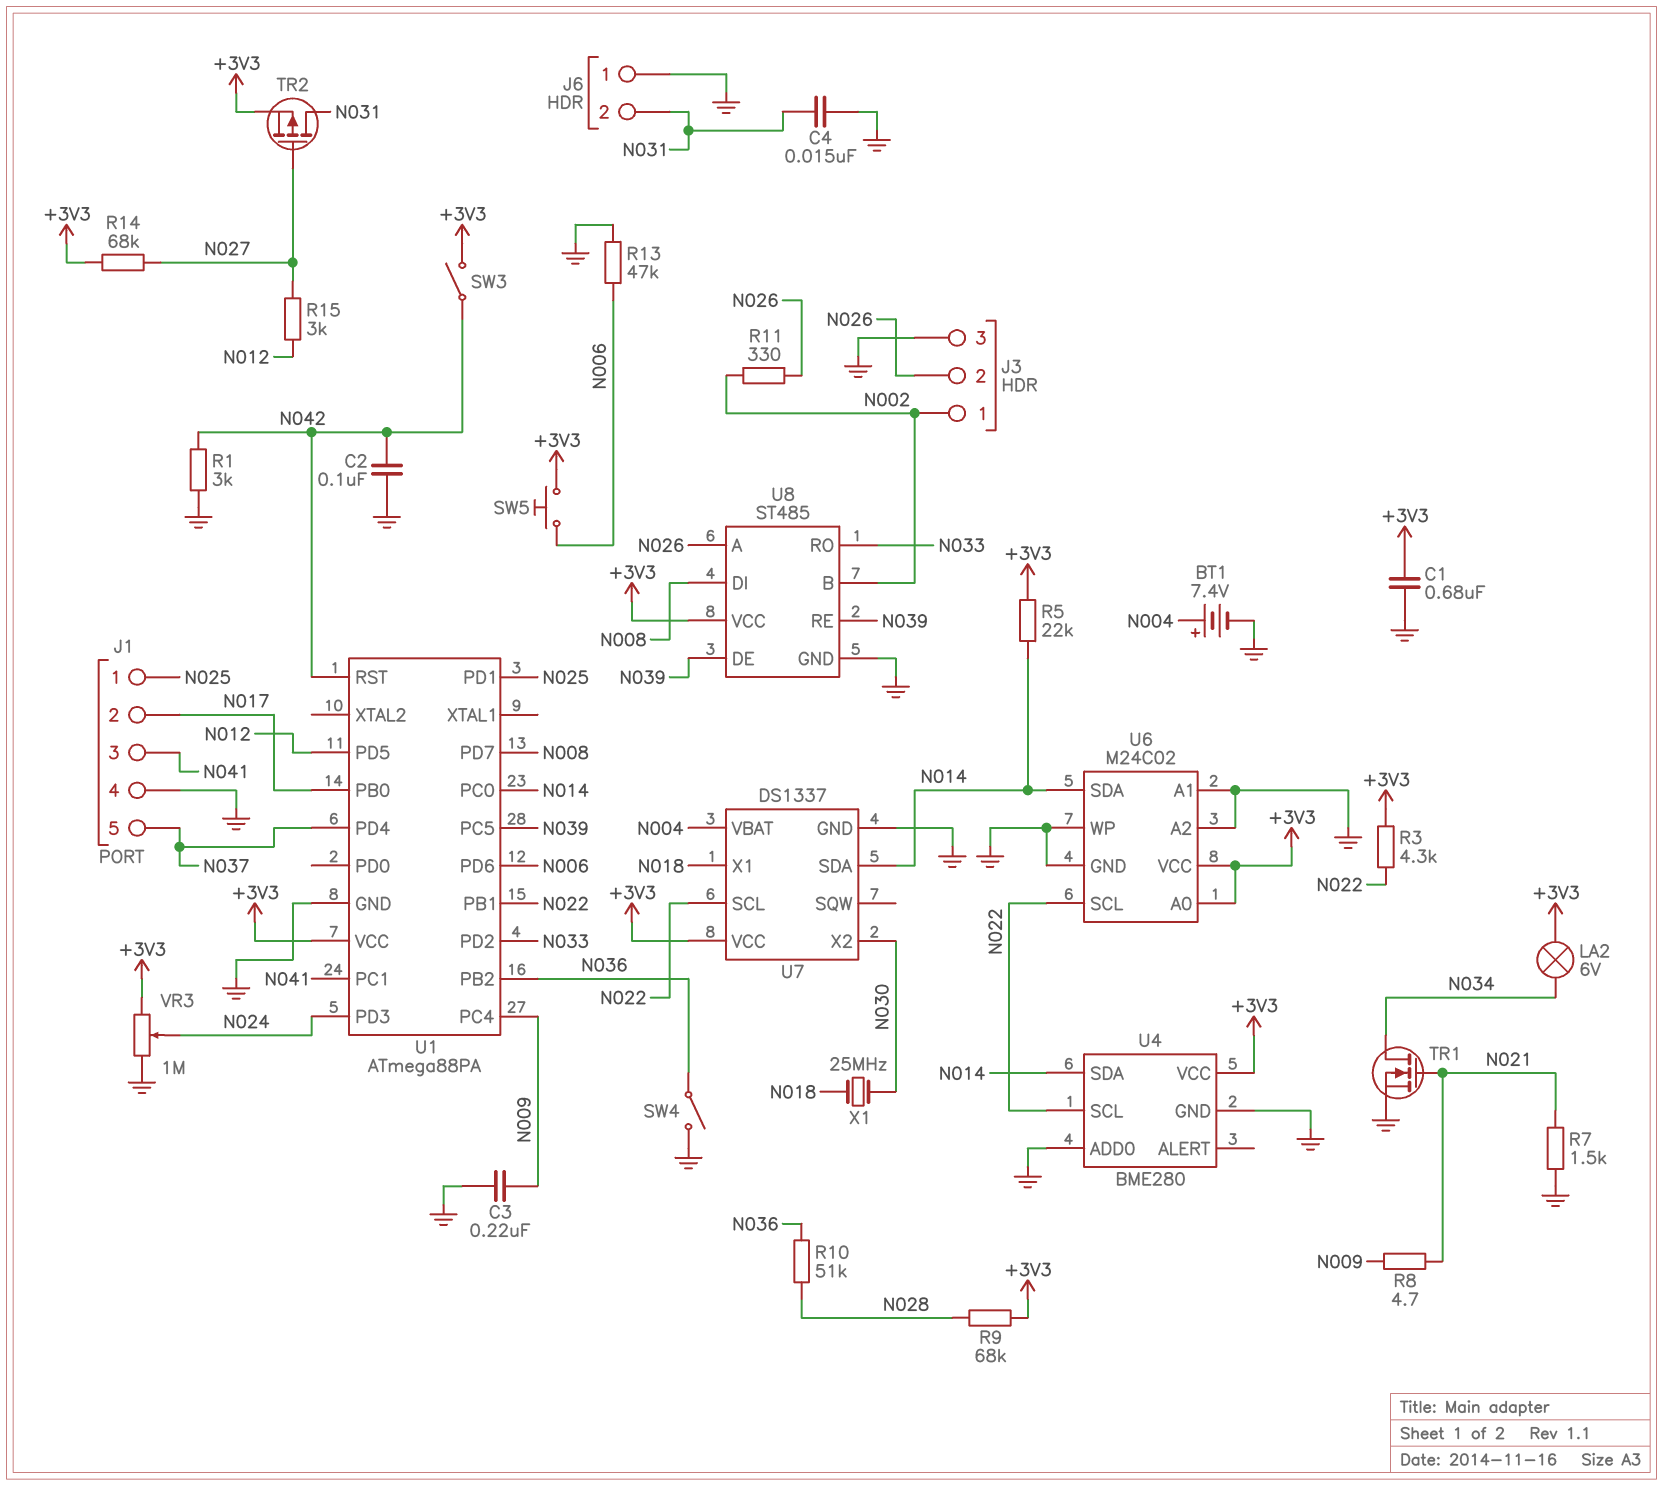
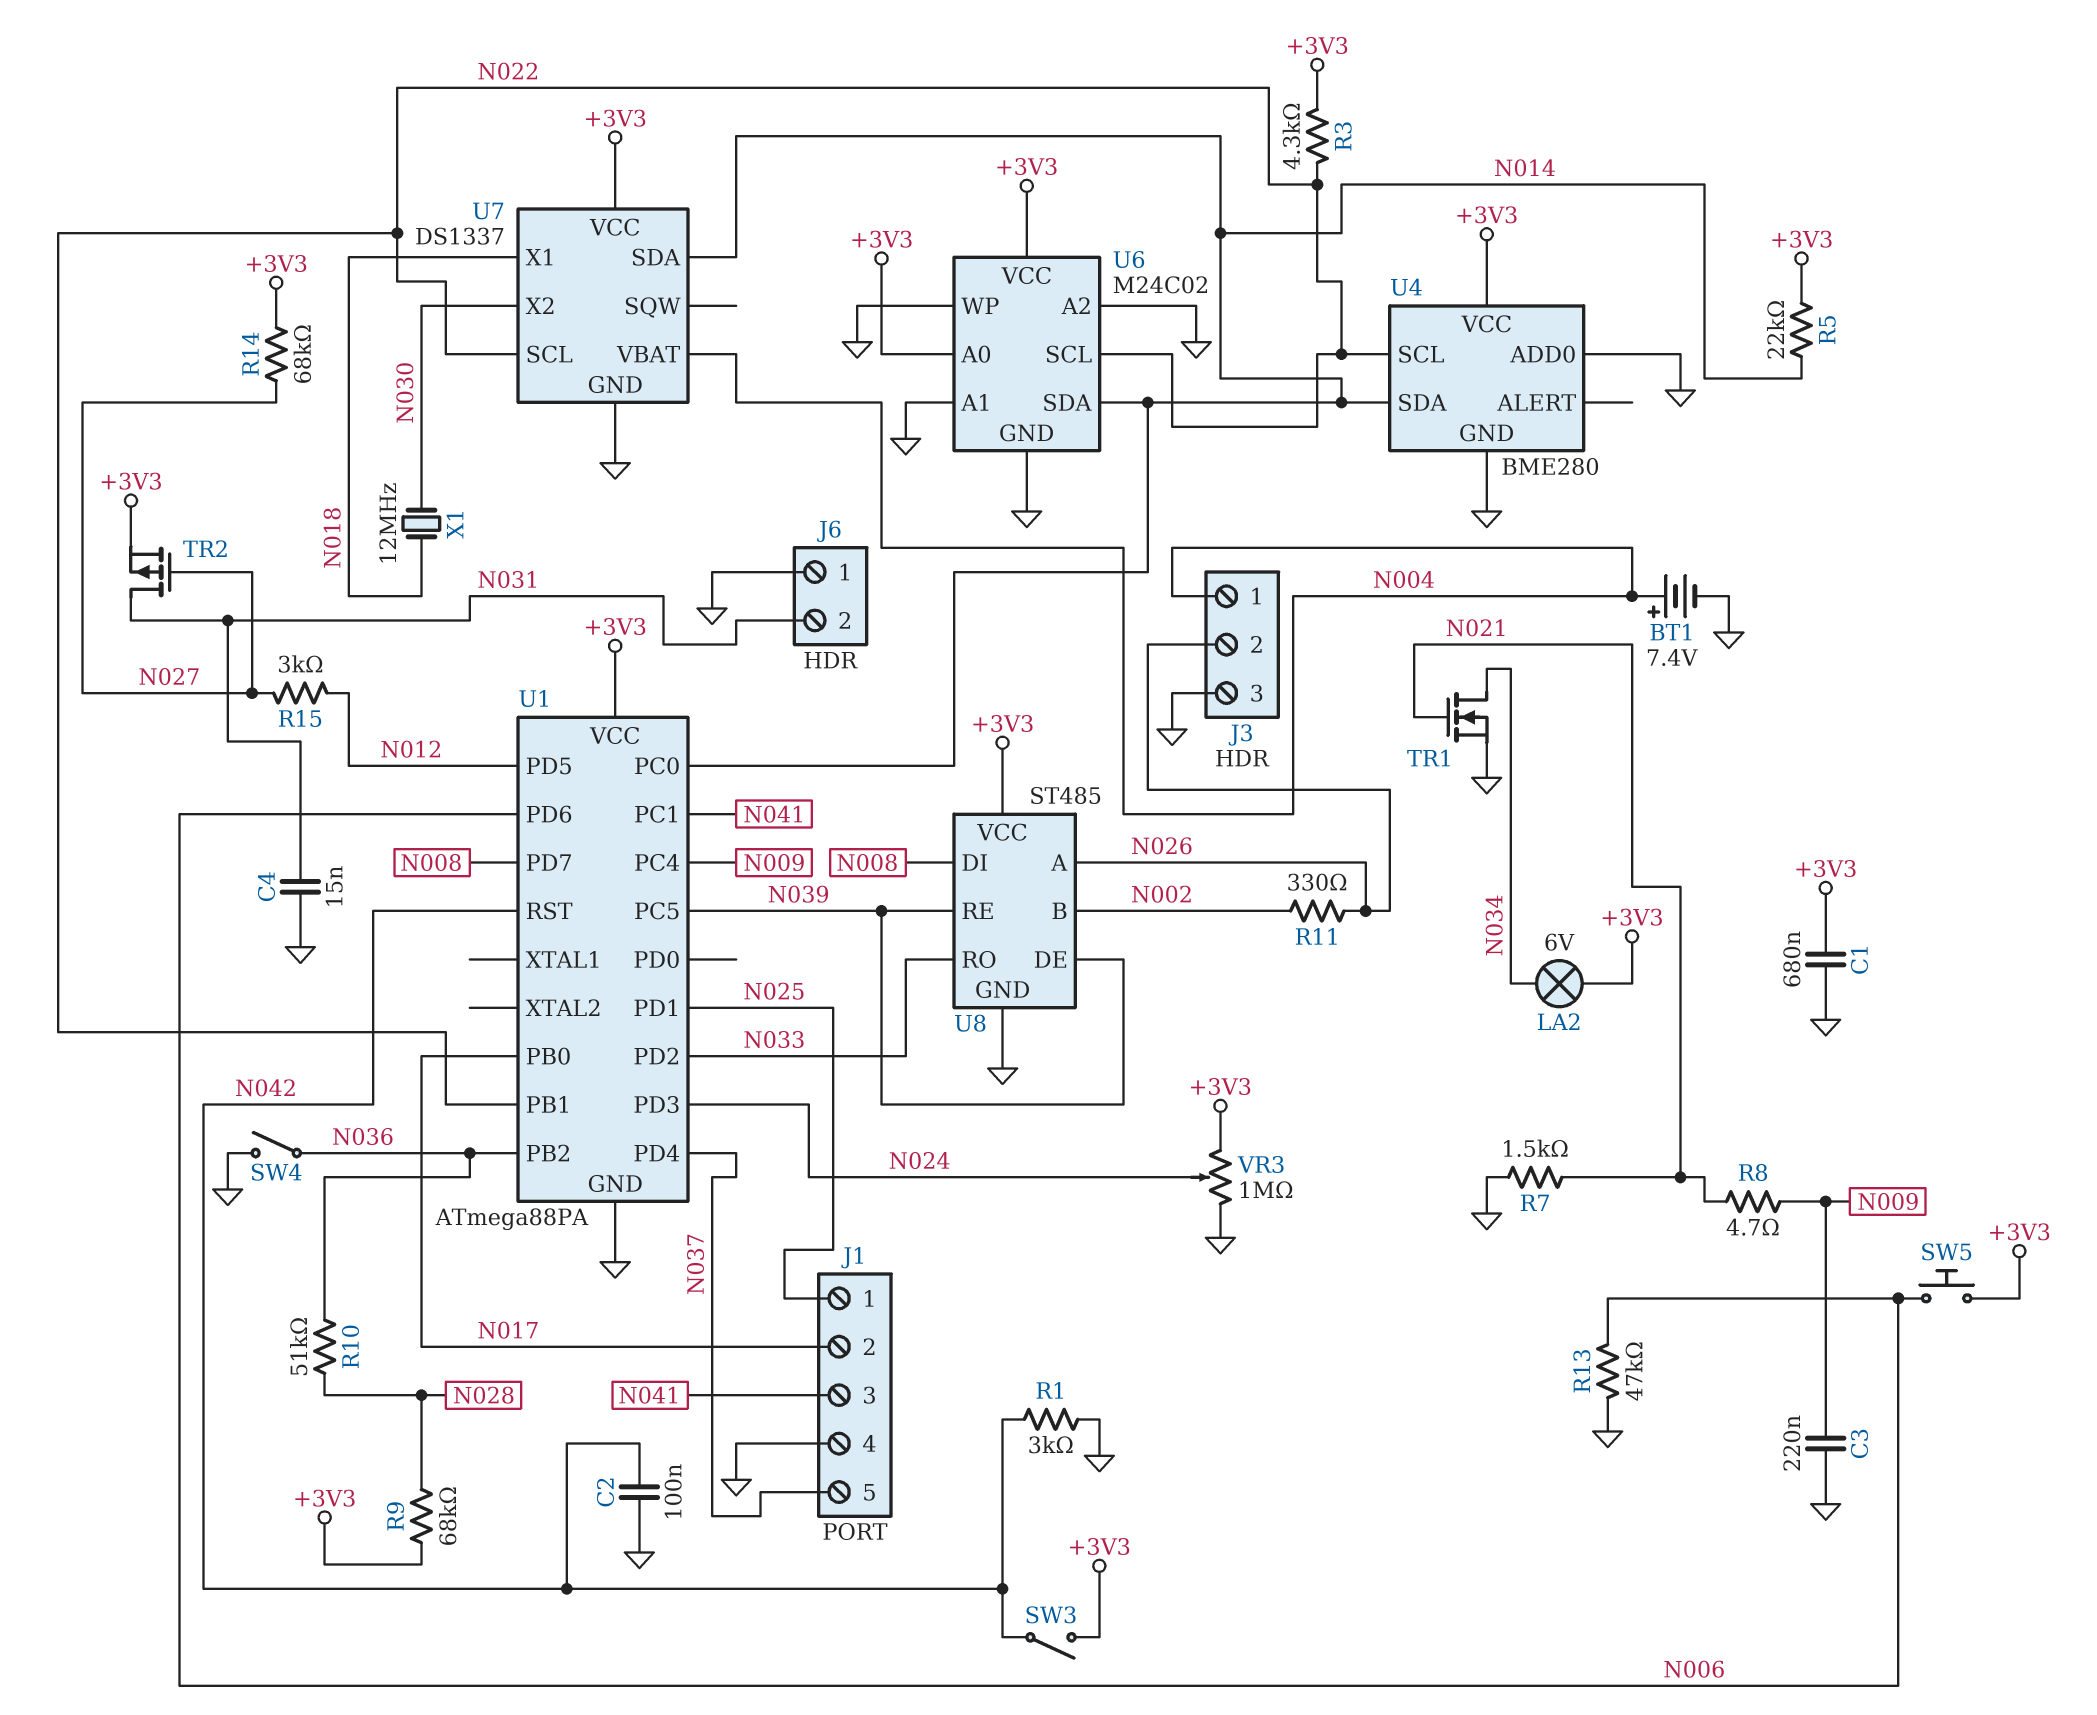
J3 pin 1: N002 -> N004
X1: 25MHz (N018, N030) -> 12MHz (N018, N030)

